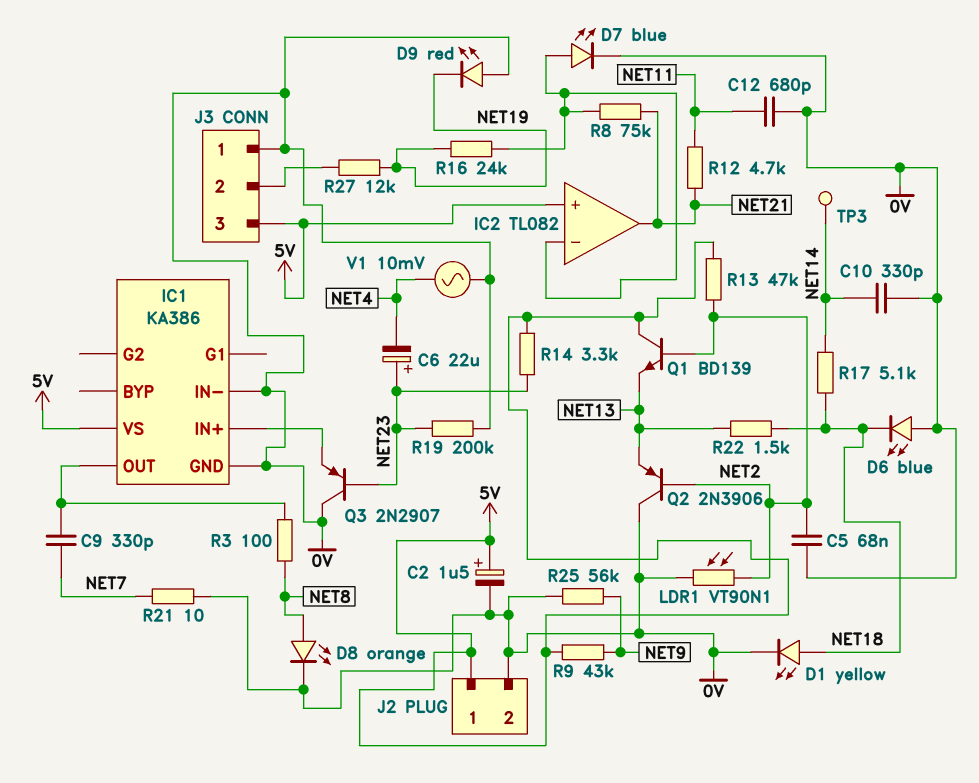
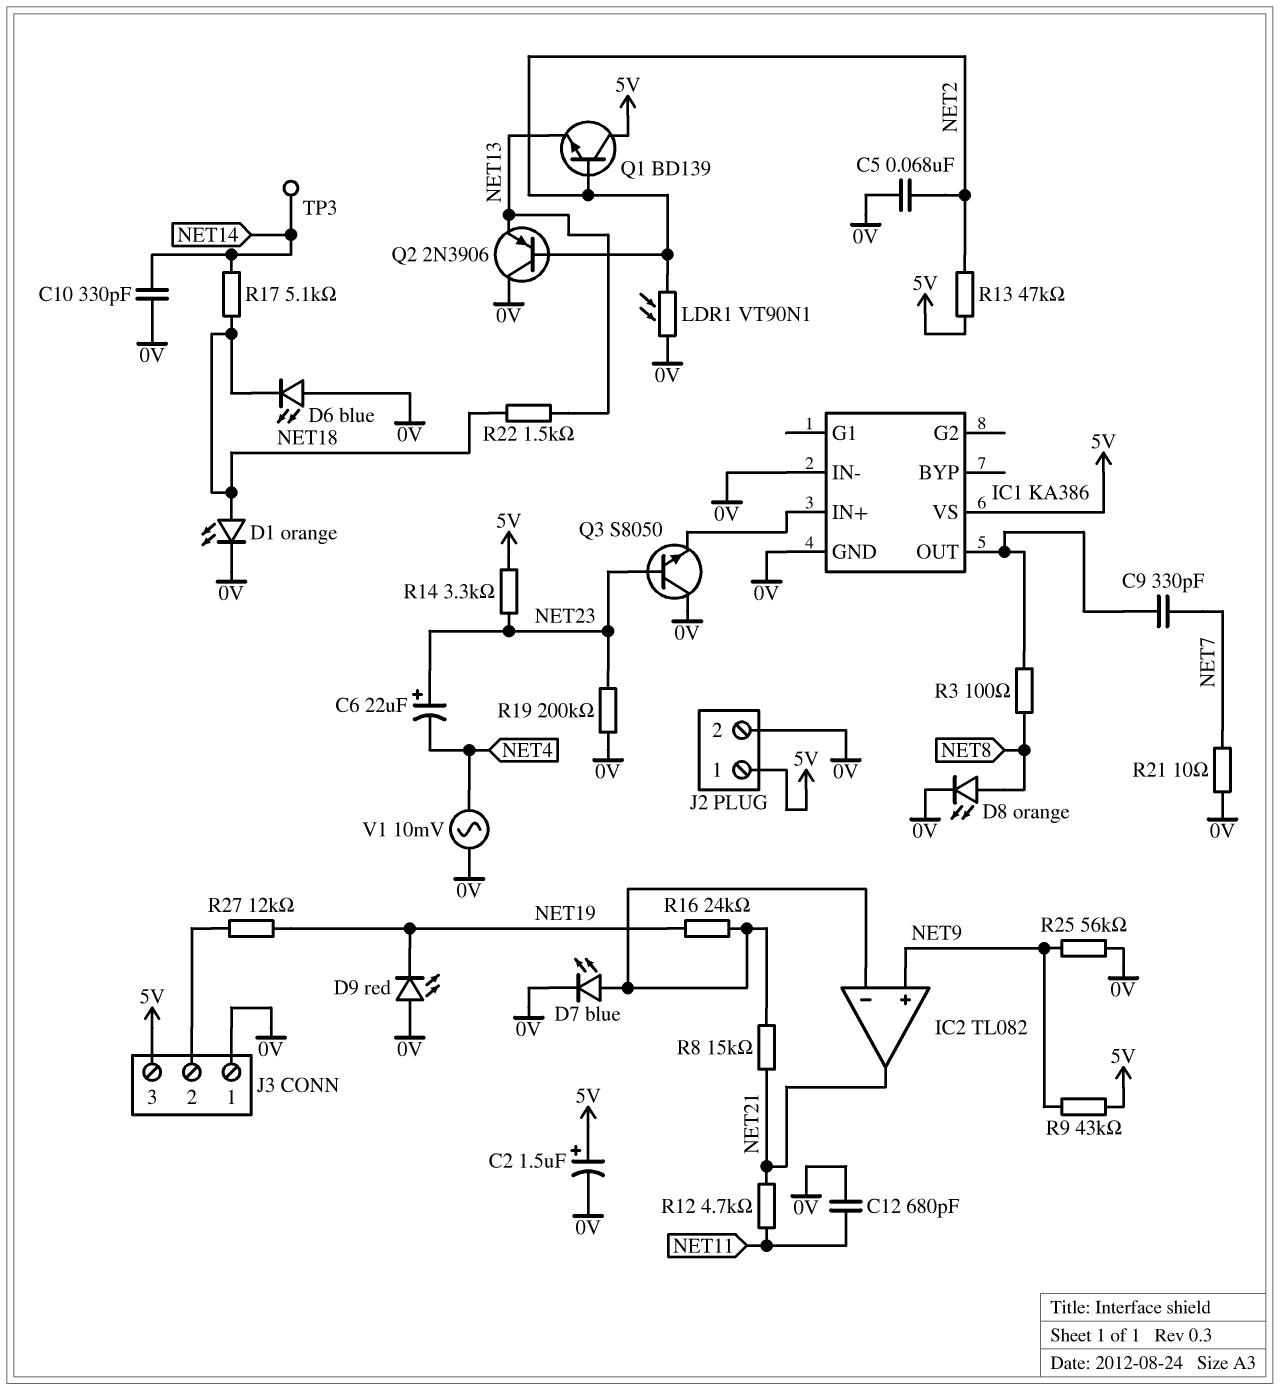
D1: LED yellow (A NET18, K 0V) -> LED orange (A NET18, K 0V)
IC2 pin in+: 5V -> NET9
Q3: PNP 2N2907 (B NET23, C 0V, E IC1/IN+) -> NPN S8050 (B NET23, C 0V, E IC1/IN+)
R8: 75k (IC2/in-, NET21) -> 15k (IC2/in-, NET21)

